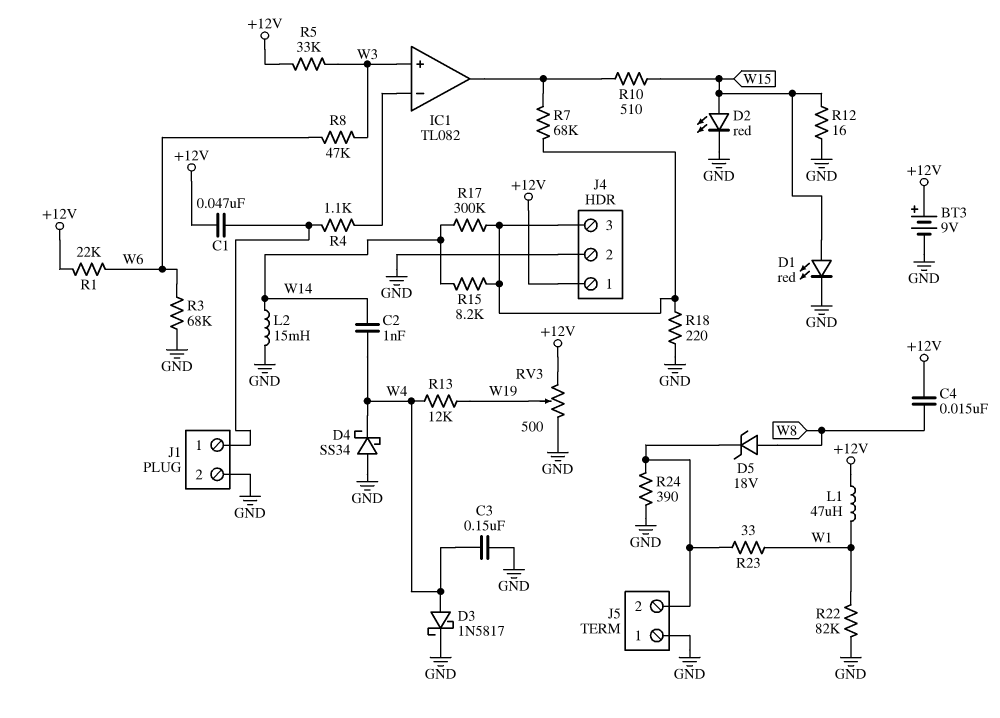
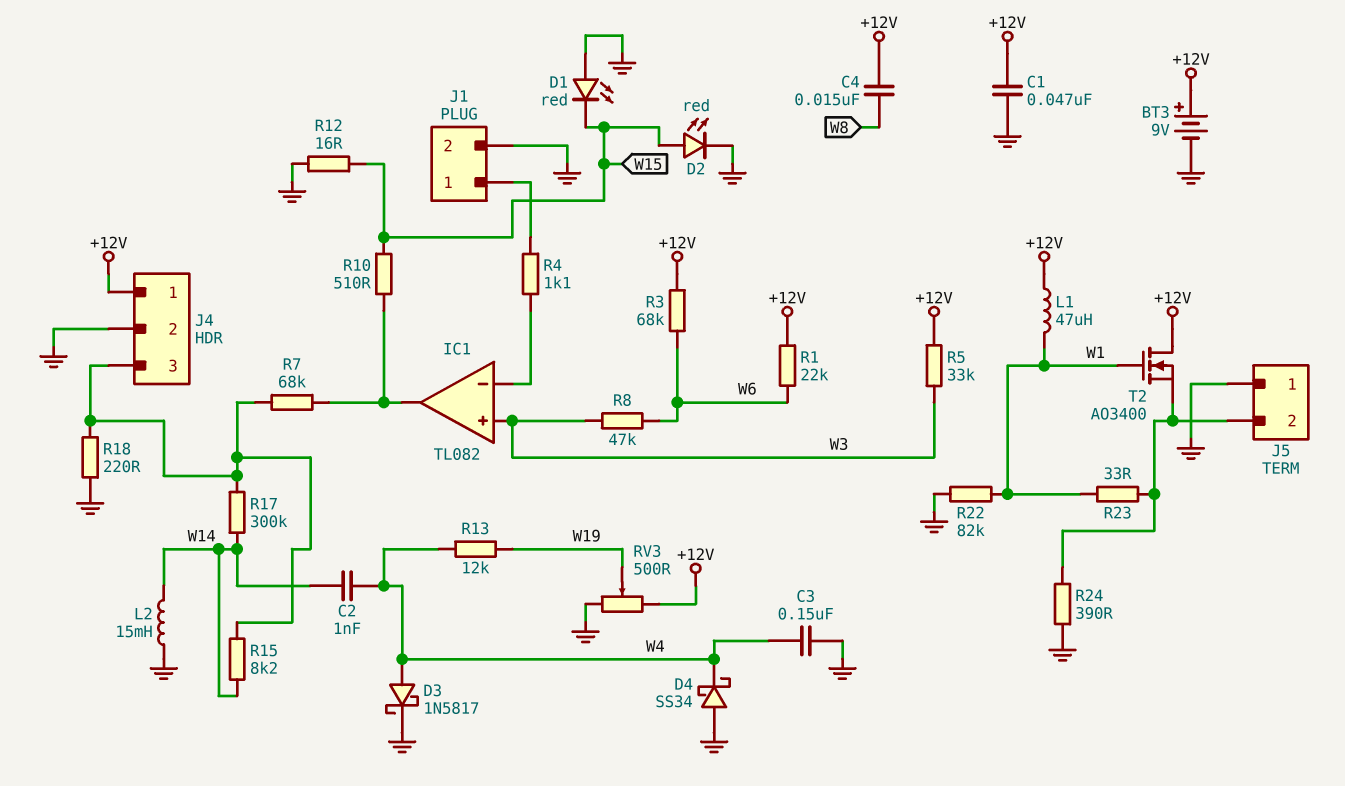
C1: 47nF (+12V, J1/1) -> 47nF (+12V, GND)
D1: LED red (A W15, K GND) -> LED red (A GND, K W15)
D5: zener 18V (A W8, K J5/2) -> none
R3: 68k (GND, W6) -> 68k (+12V, W6)
T2: none -> NMOS AO3400 (G W1, D +12V, S J5/2)

